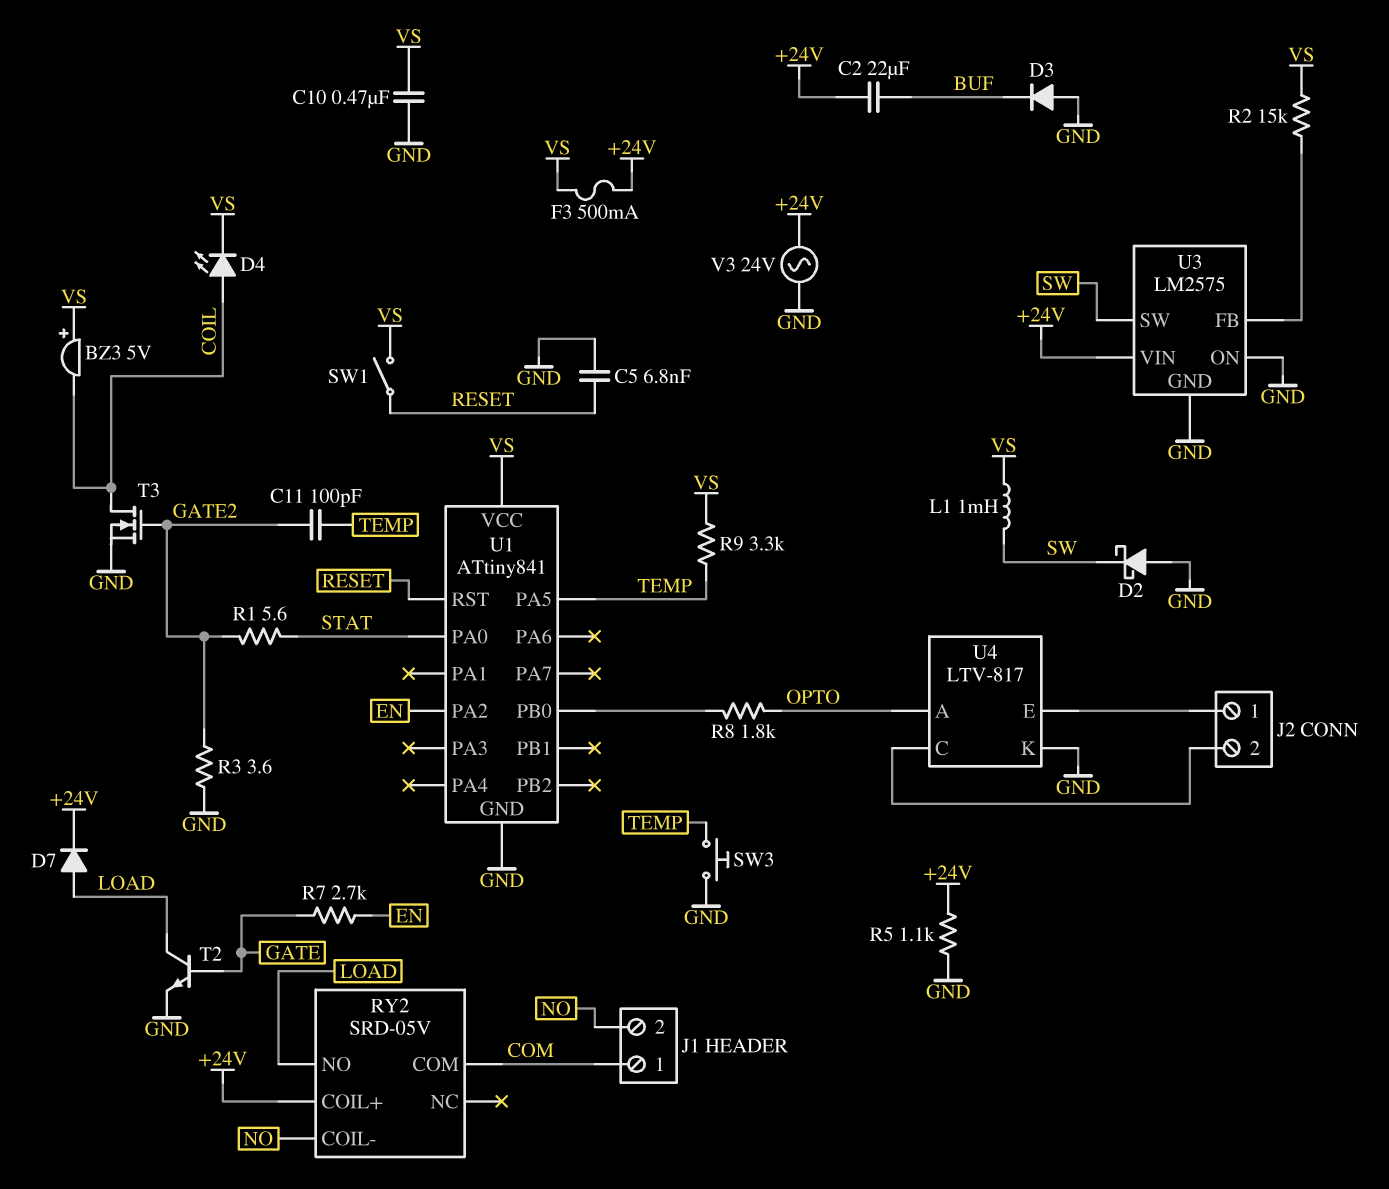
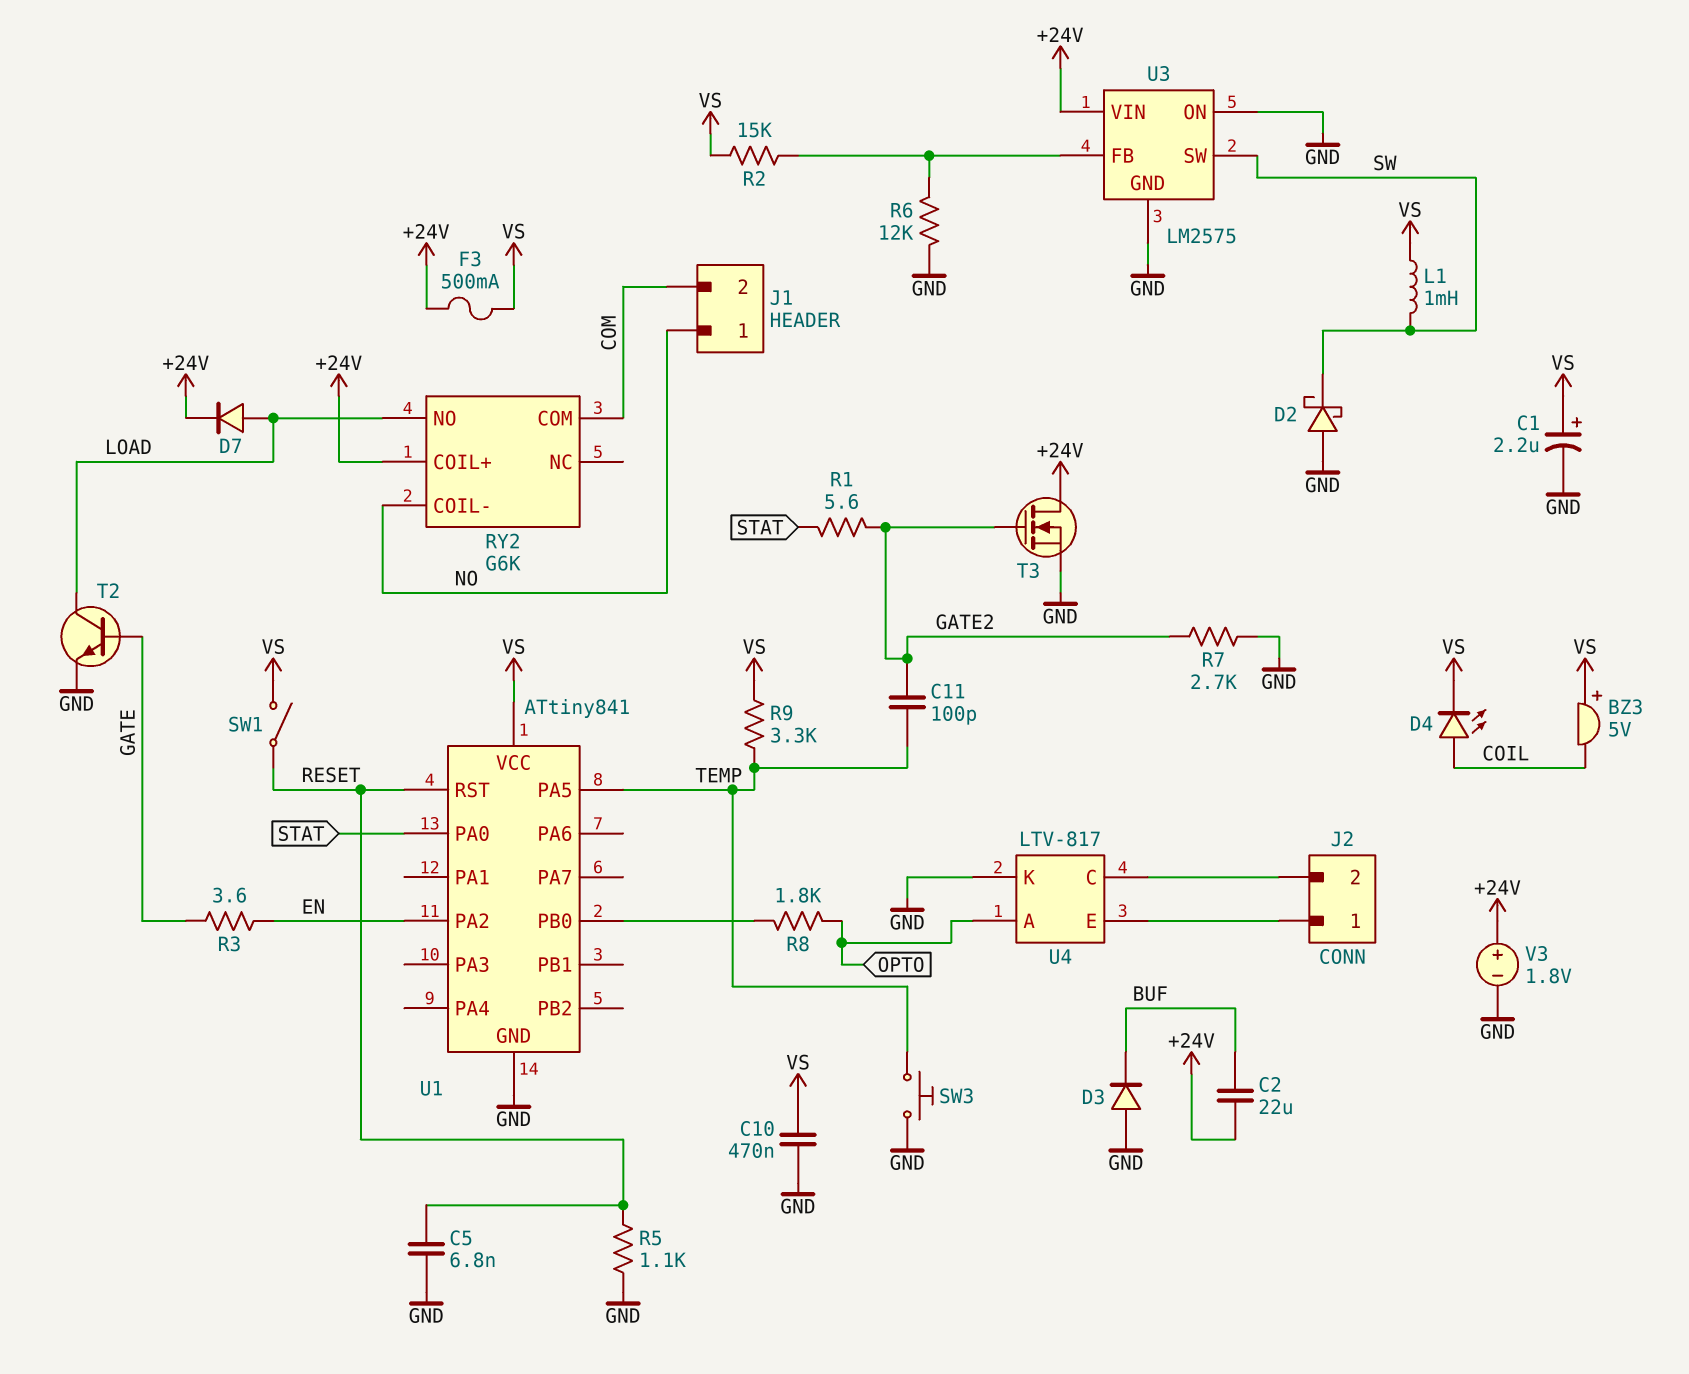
C1: none -> 2.2uF (plus VS, minus GND)
J1 pin 1: COM -> NO
J1 pin 2: NO -> COM
R3: 3.6 (GATE2, GND) -> 3.6 (EN, GATE)
R5: 1.1k (+24V, GND) -> 1.1k (GND, RESET)
R6: none -> 12k (GND, U3/FB)
R7: 2.7k (EN, GATE) -> 2.7k (GATE2, GND)
RY2: SRD-05V -> G6K
T3: NMOS (G GATE2, D COIL, S GND) -> NMOS (G GATE2, D +24V, S GND)
V3: AC 24V (+24V, GND) -> 1.8V (plus +24V, minus GND)

